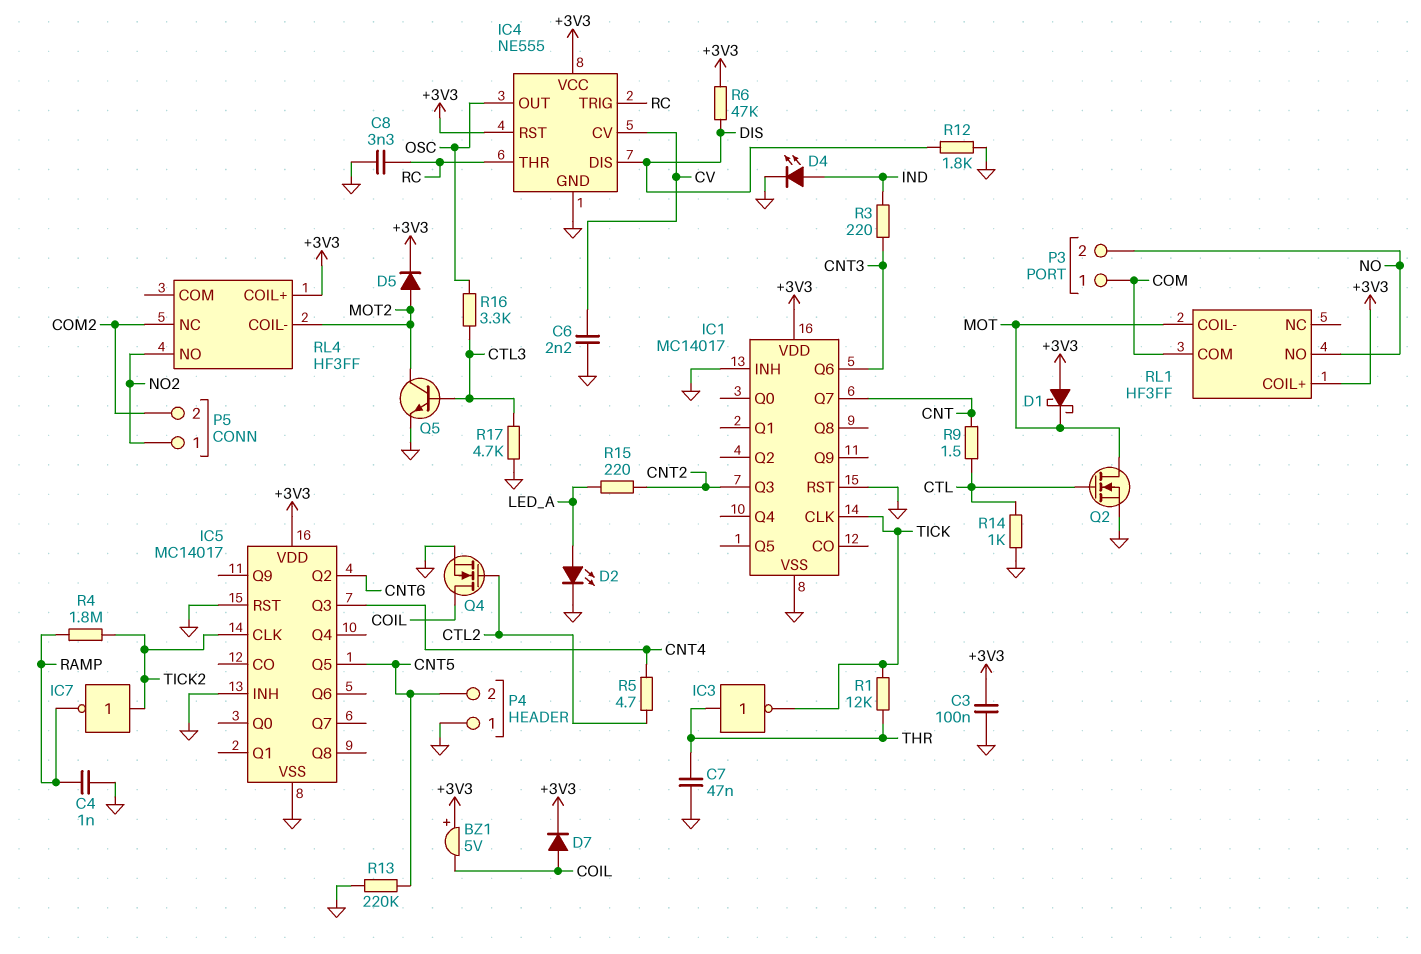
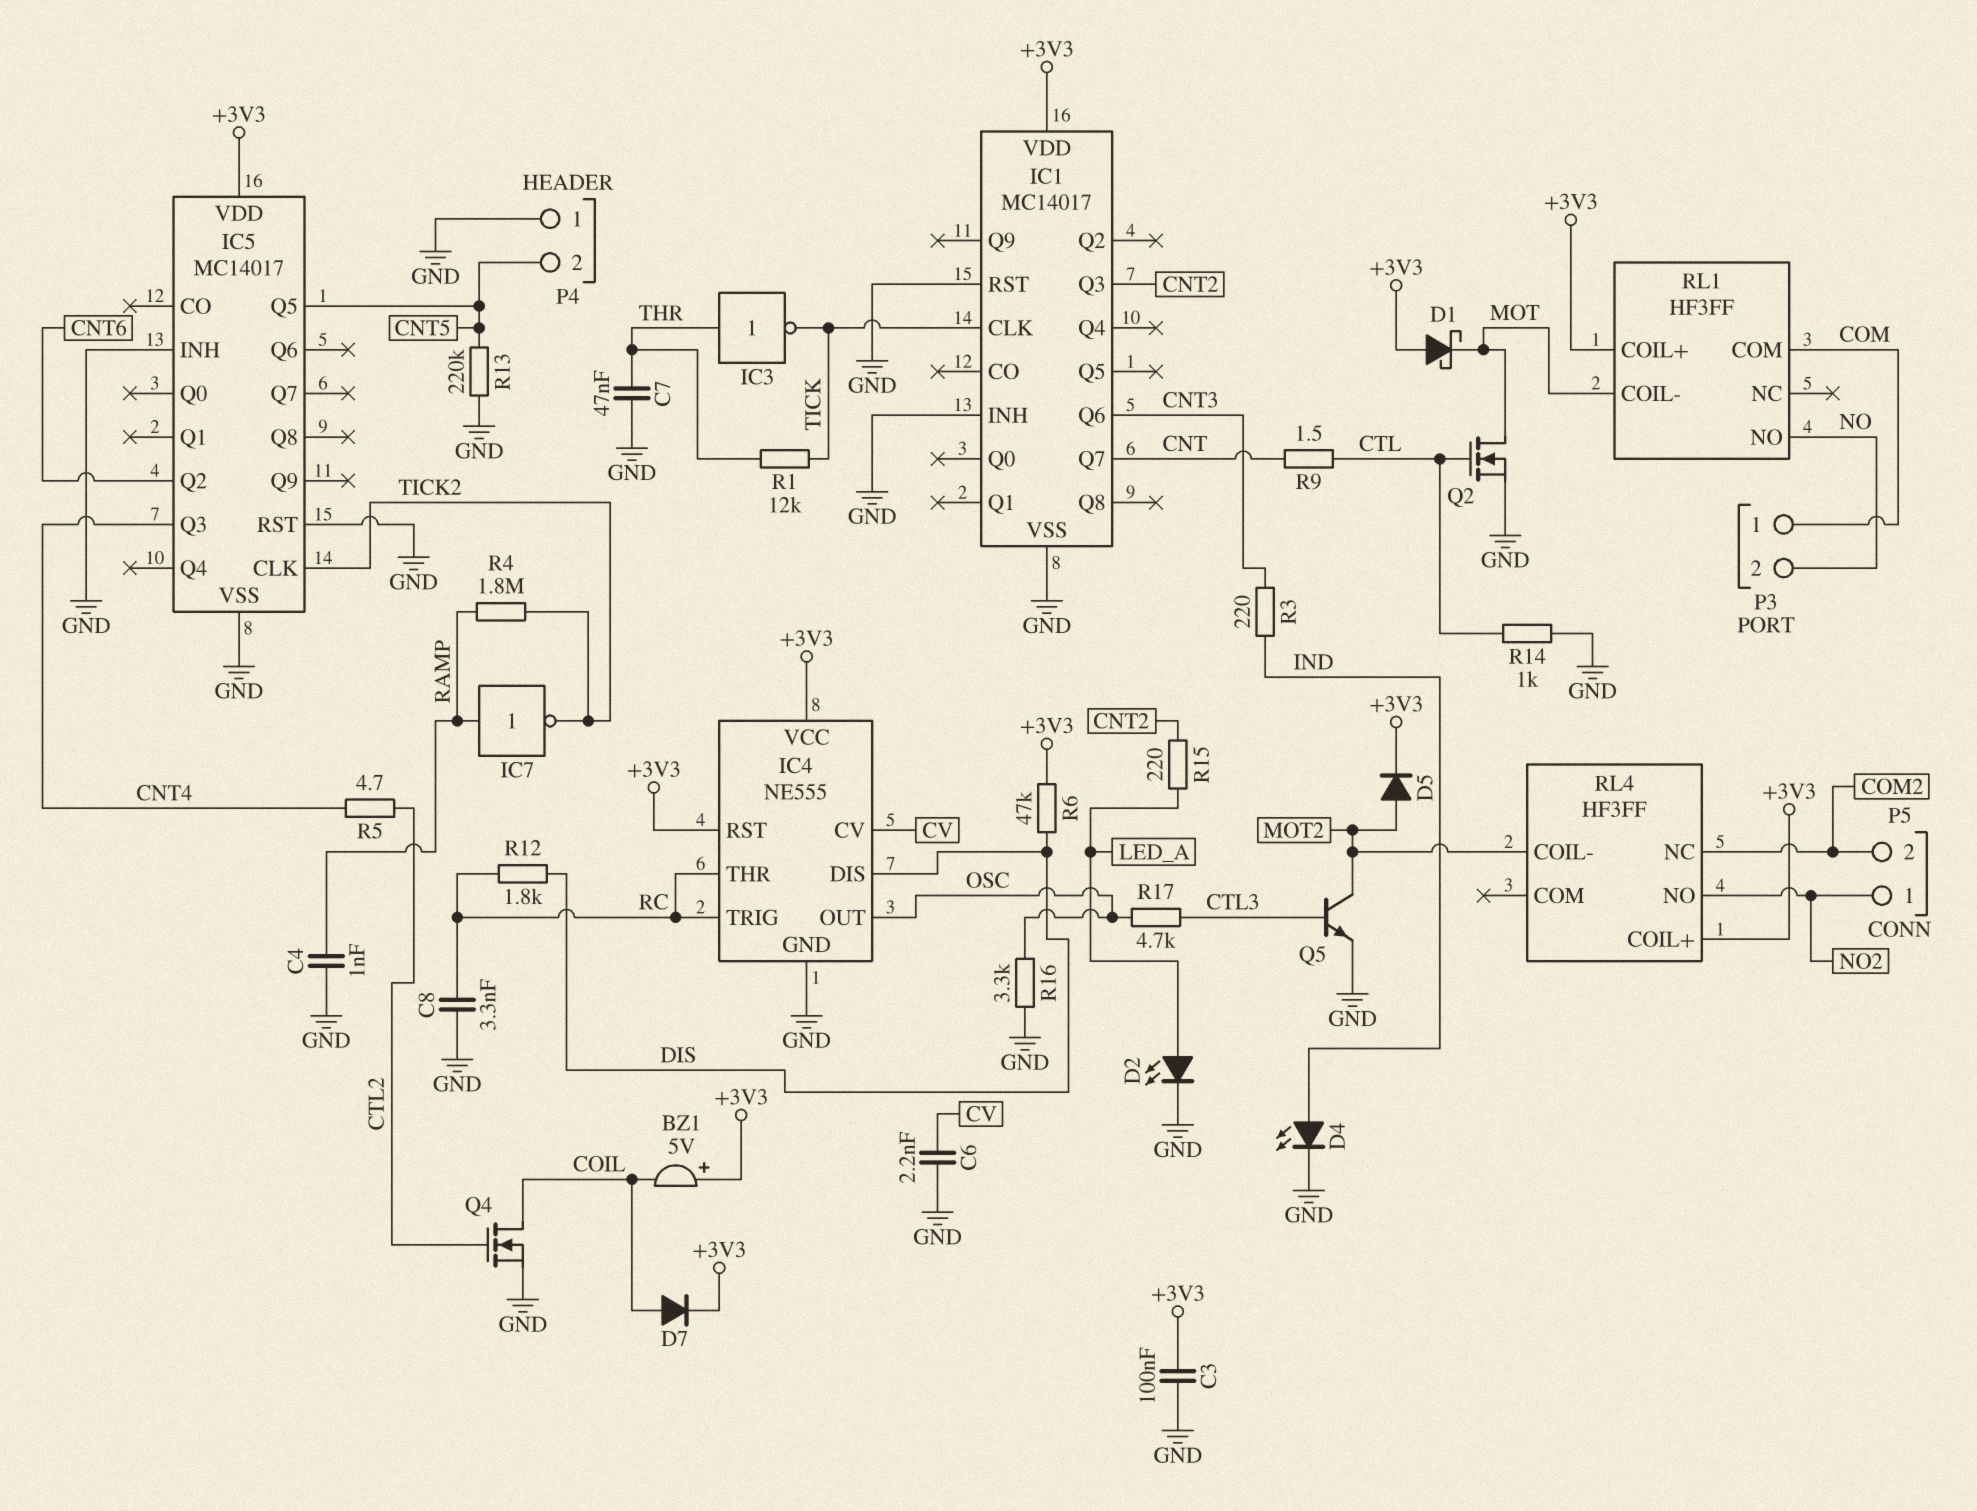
IC7: NOT (in TICK2, out RAMP) -> NOT (in RAMP, out TICK2)
R12: 1.8k (DIS, GND) -> 1.8k (DIS, RC)
R16: 3.3k (CTL3, OSC) -> 3.3k (GND, OSC)
R17: 4.7k (CTL3, GND) -> 4.7k (CTL3, OSC)

